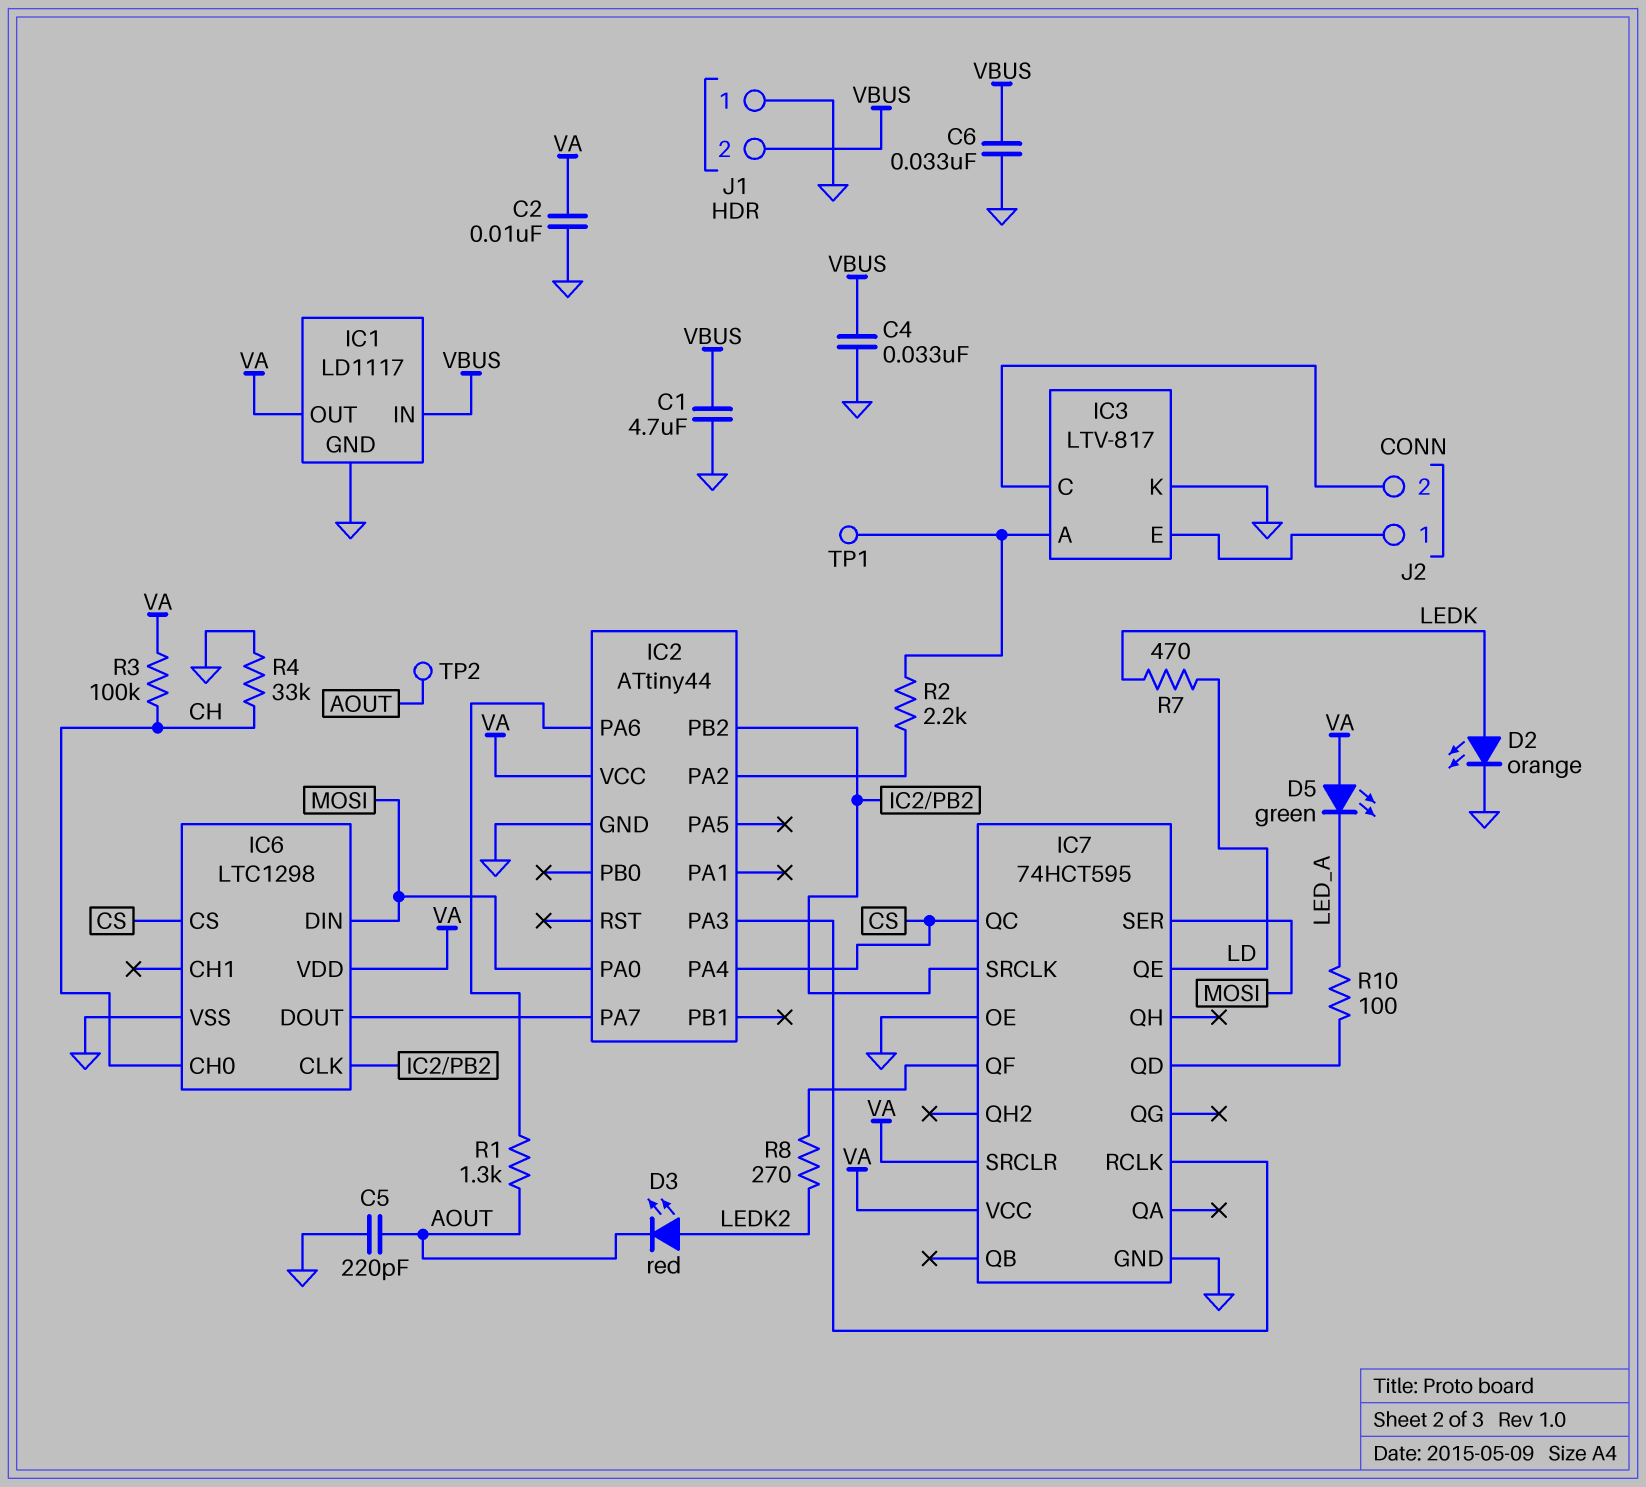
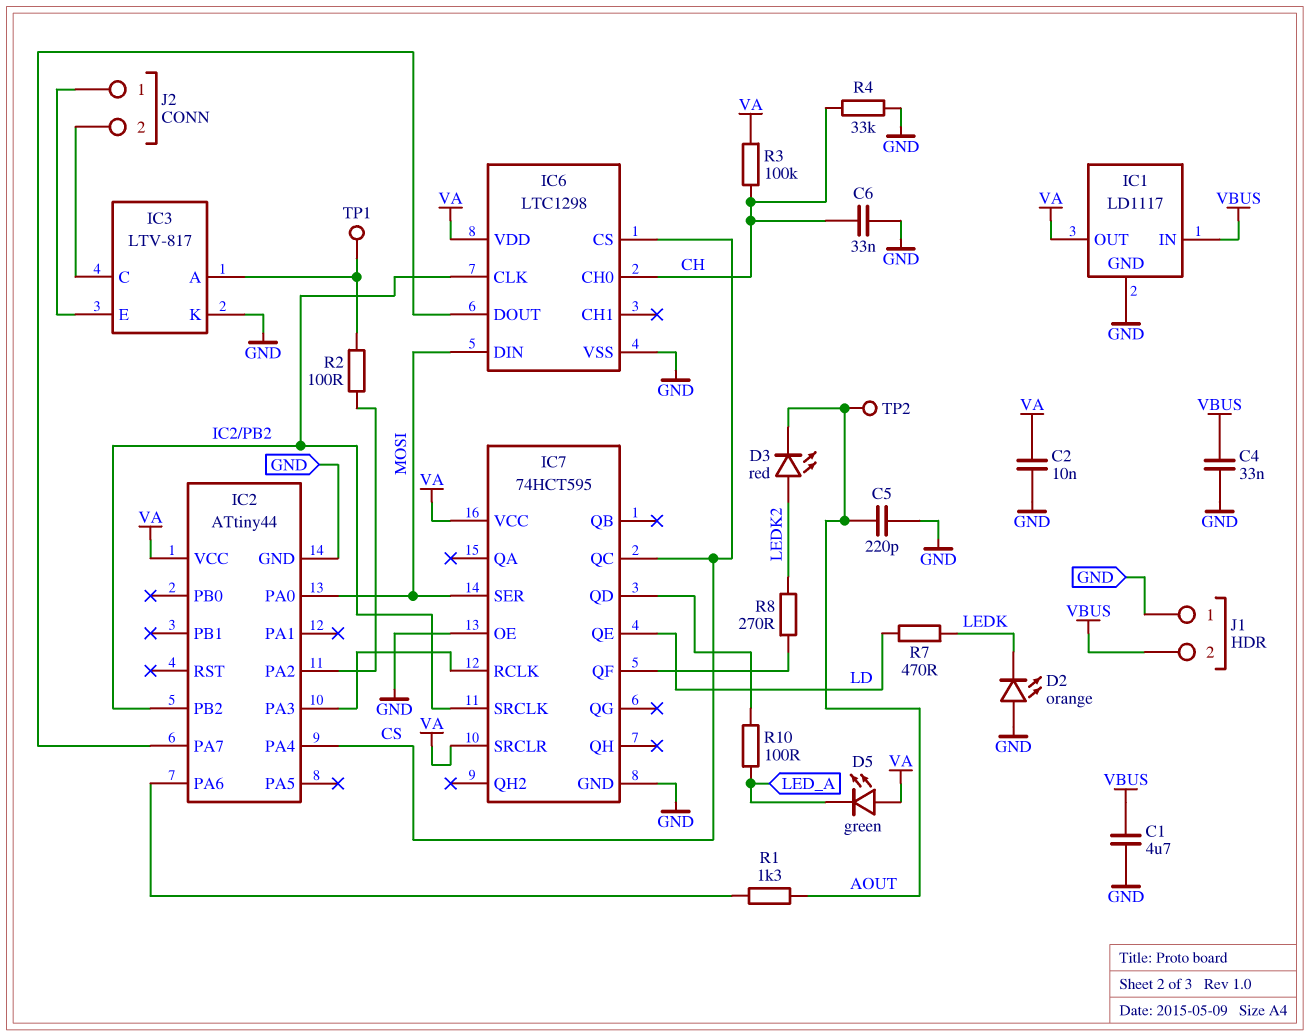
C6: 33nF (GND, VBUS) -> 33nF (CH, GND)
D2: LED orange (A LEDK, K GND) -> LED orange (A GND, K LEDK)
R2: 2.2k (IC2/PA2, IC3/A) -> 100 (IC2/PA2, IC3/A)

